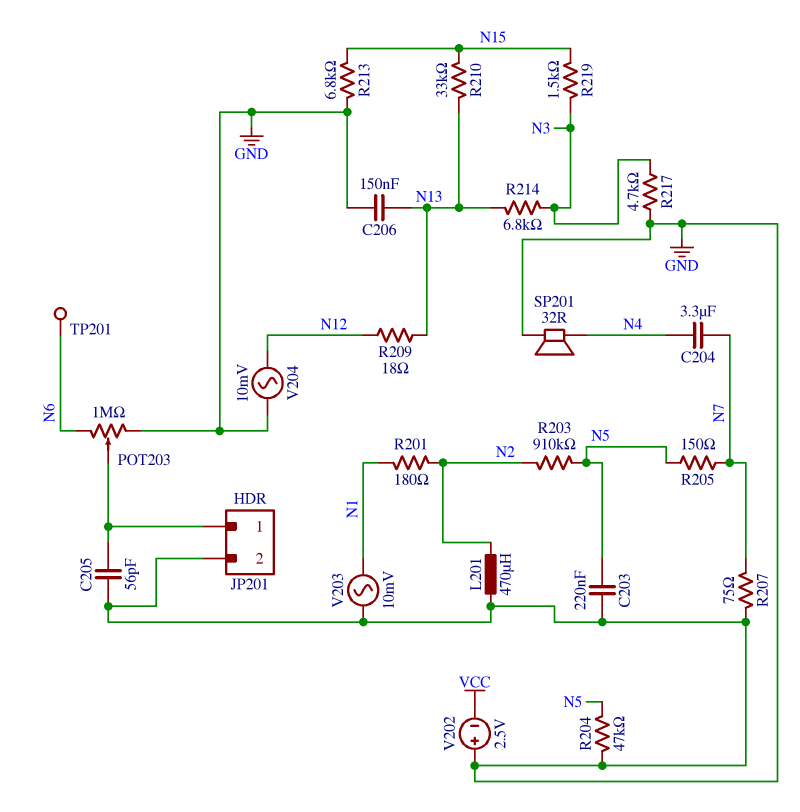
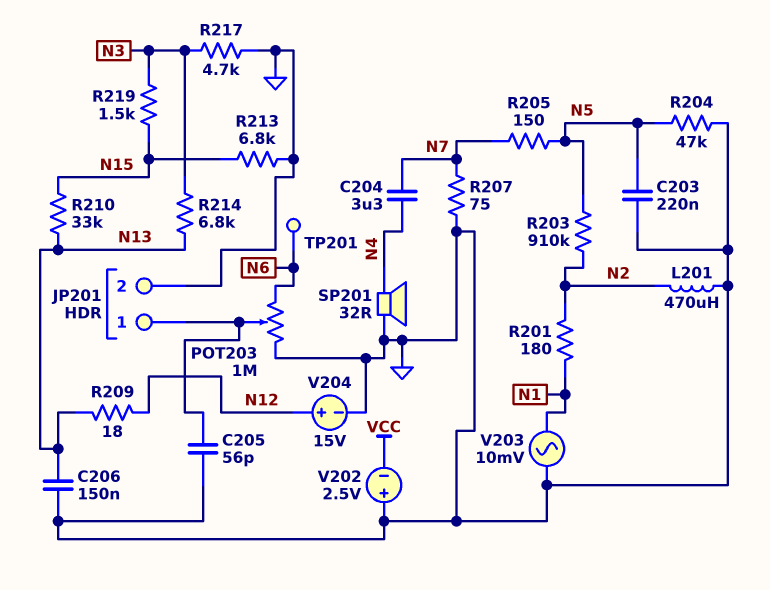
V204: AC 10mV (GND, N12) -> 15V (plus N12, minus GND)

